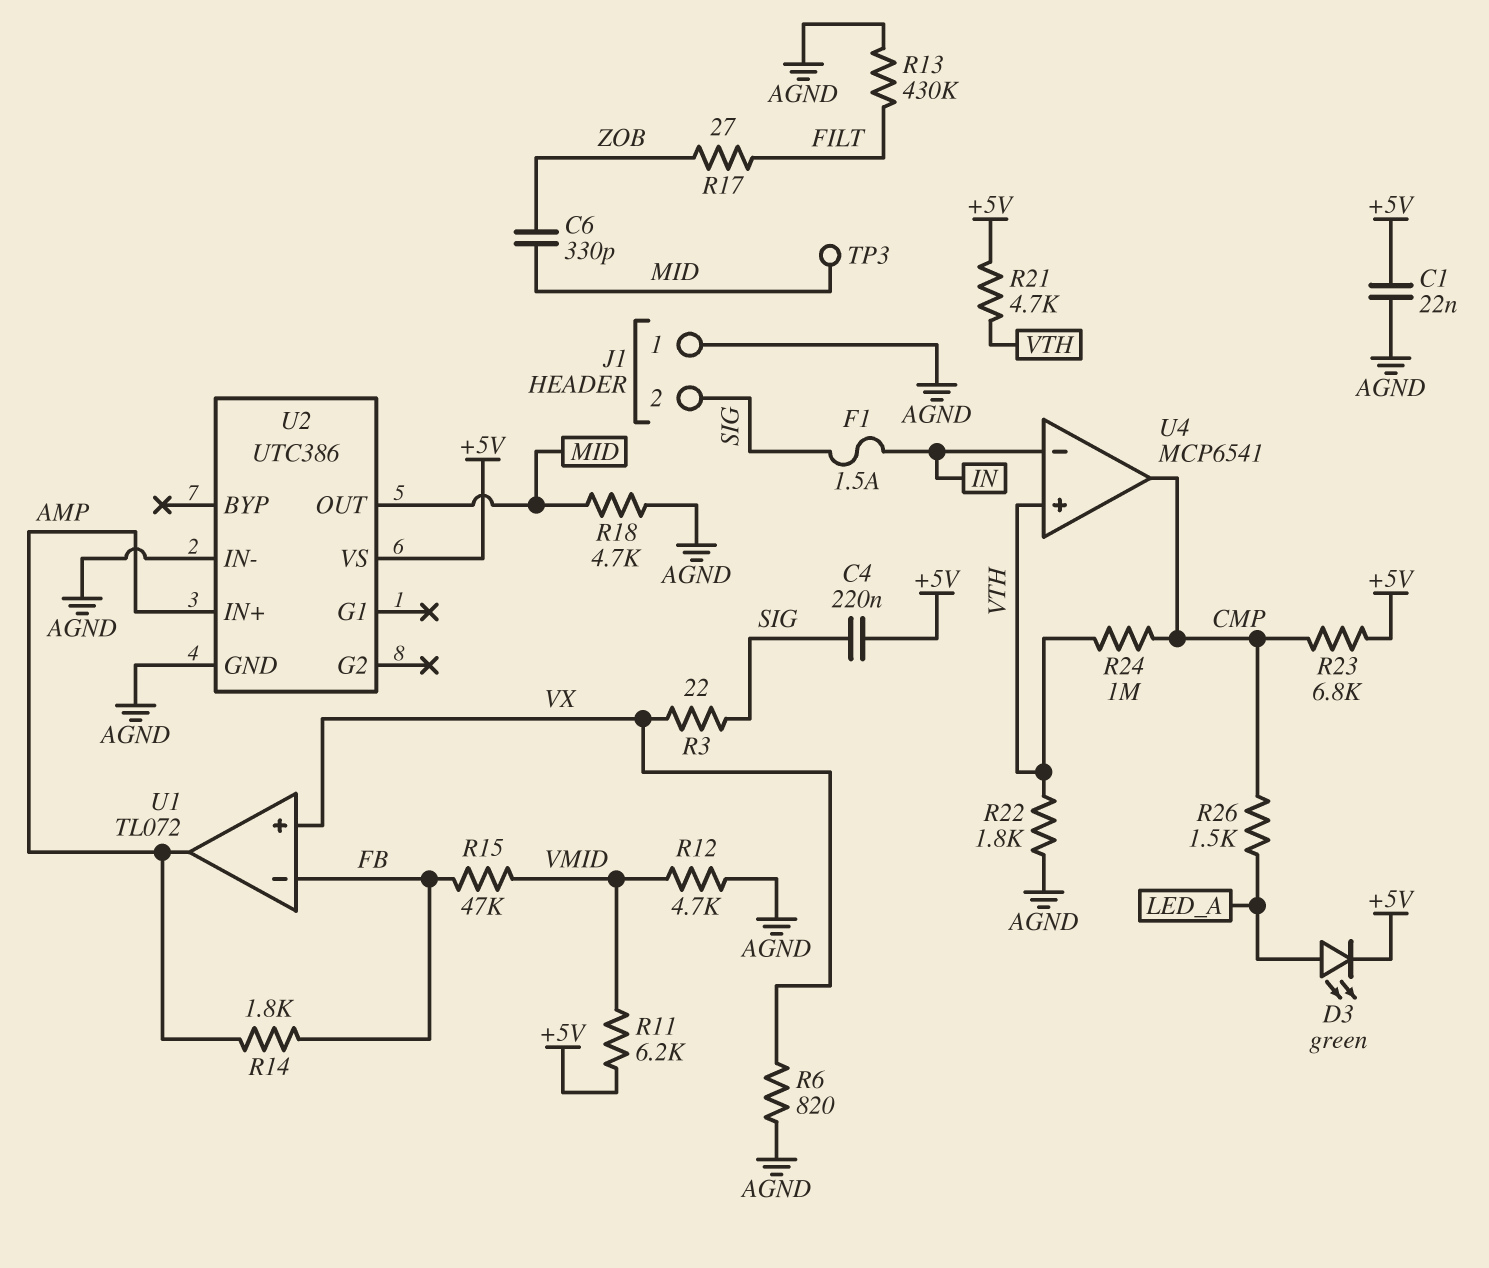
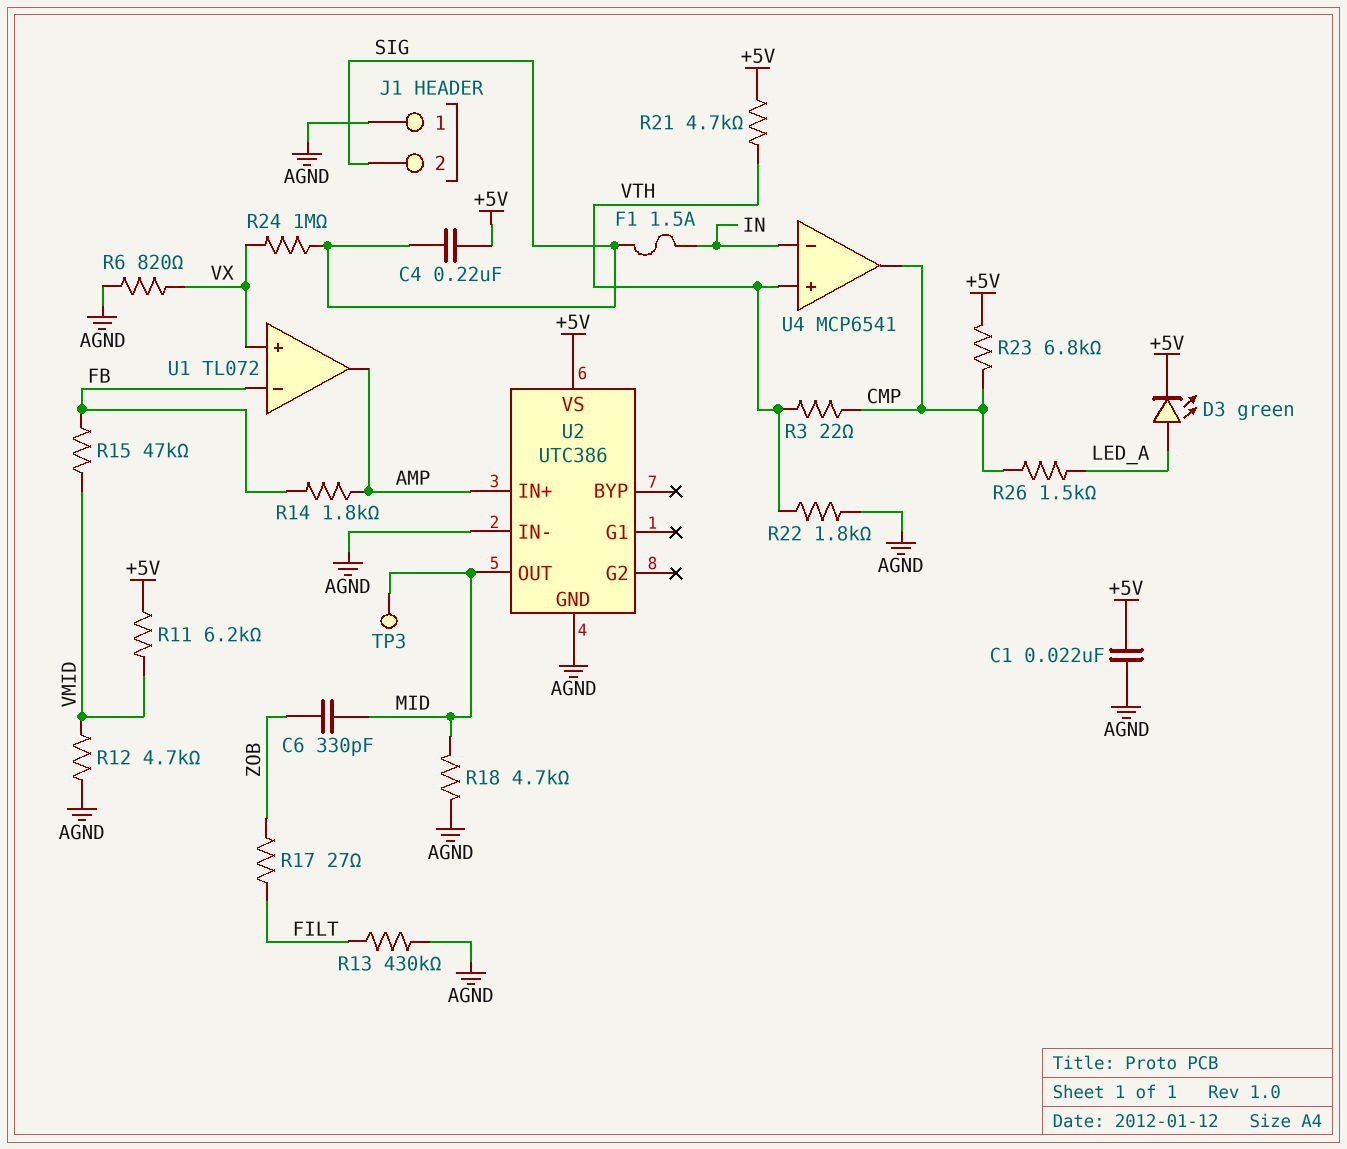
R3: 22 (SIG, VX) -> 22 (CMP, VTH)
R24: 1M (CMP, VTH) -> 1M (SIG, VX)

